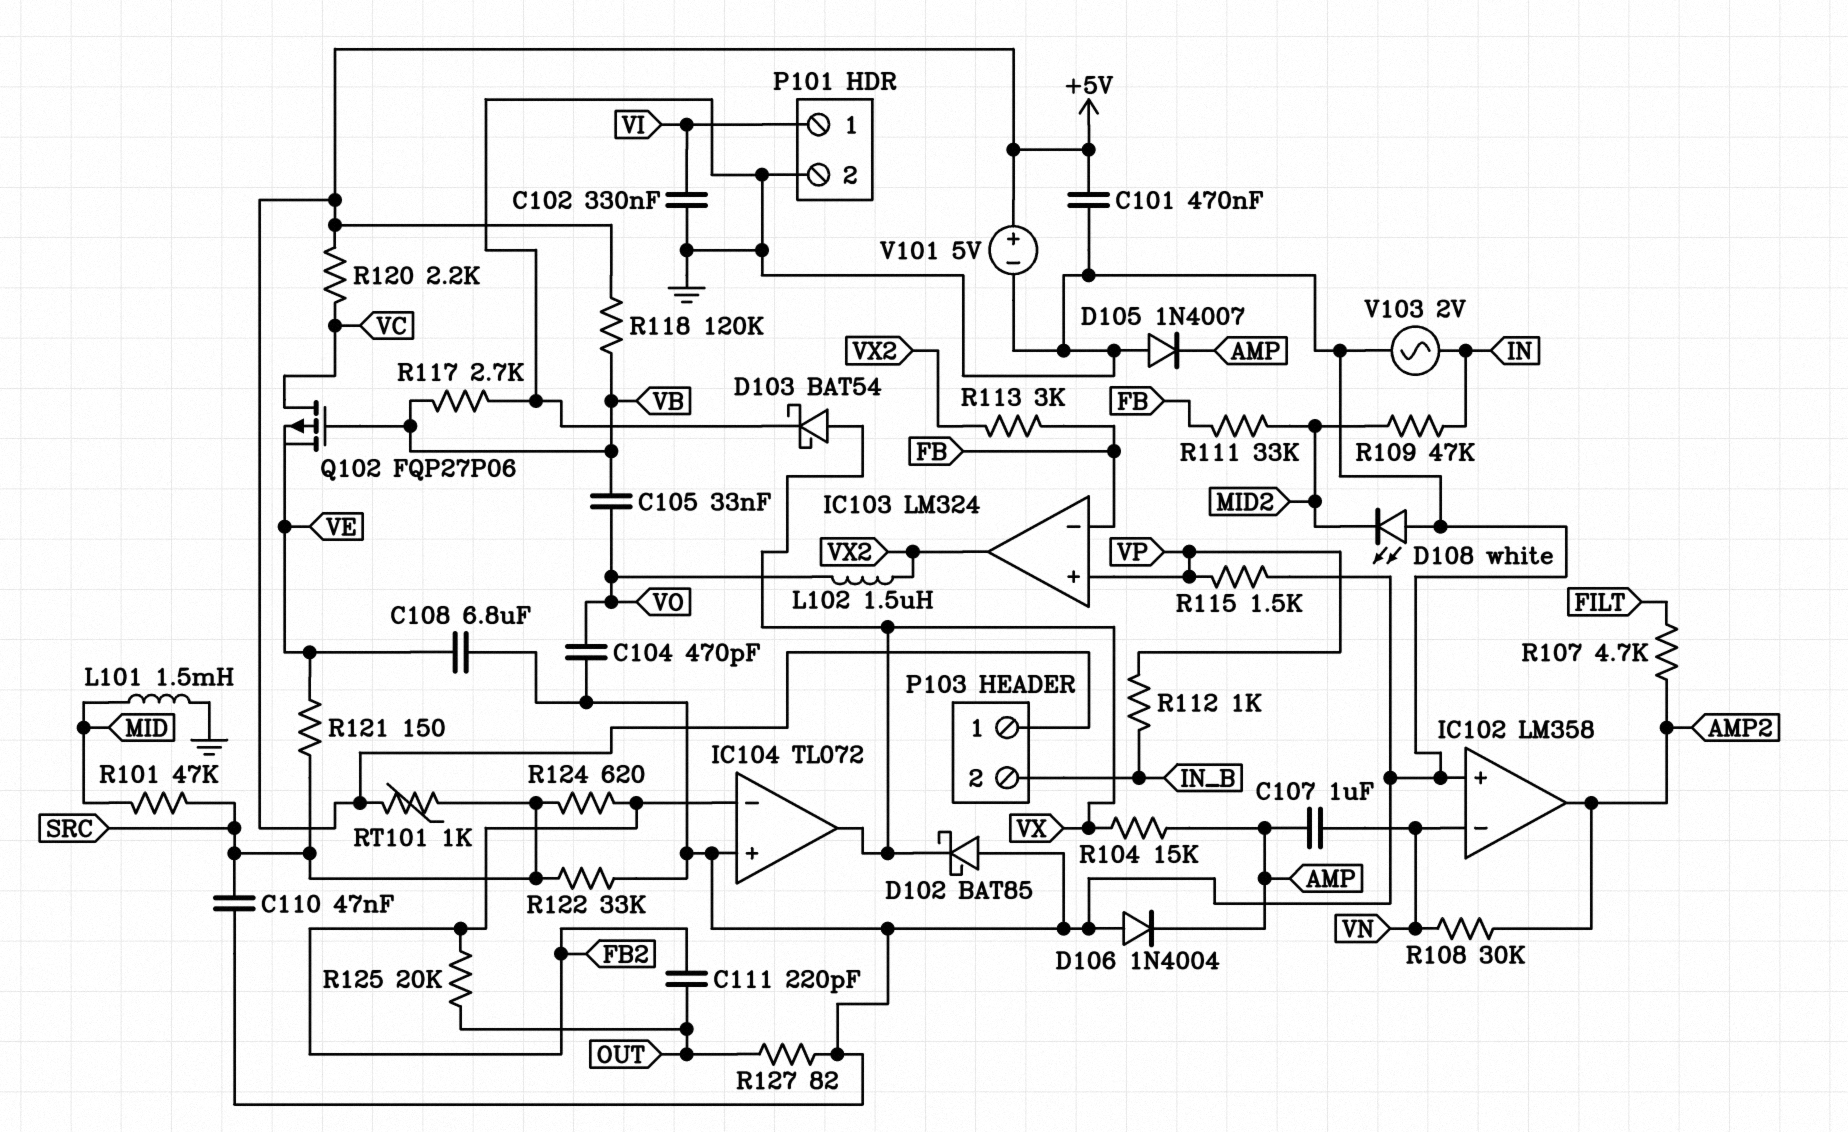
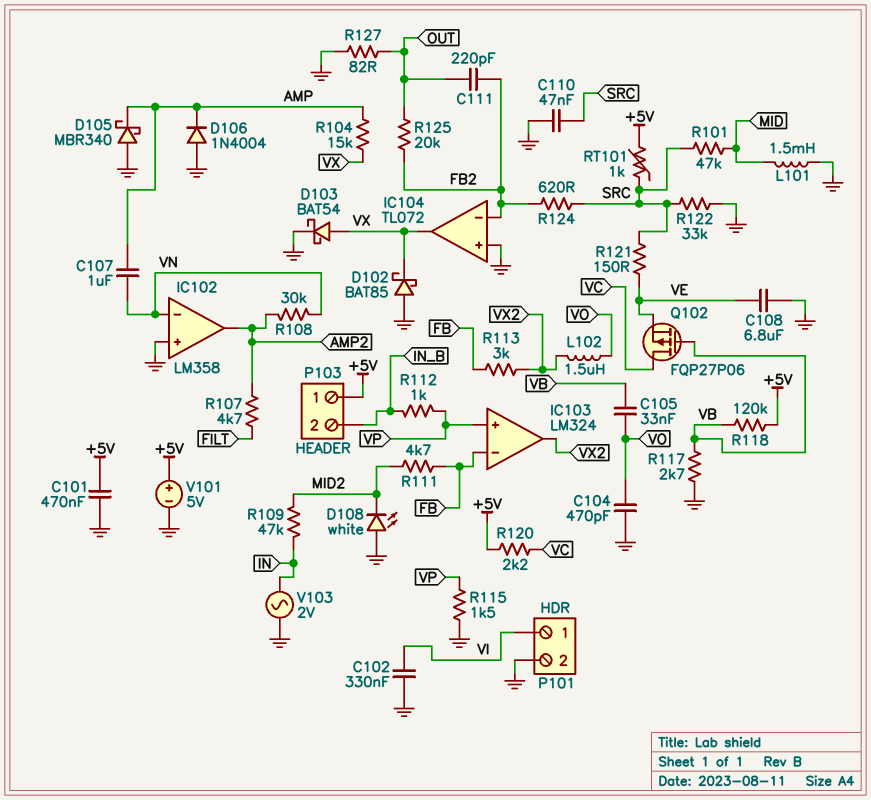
D105: diode 1N4007 (A GND, K AMP) -> schottky MBR340 (A GND, K AMP)
R111: 33k (FB, MID2) -> 4.7k (FB, MID2)

